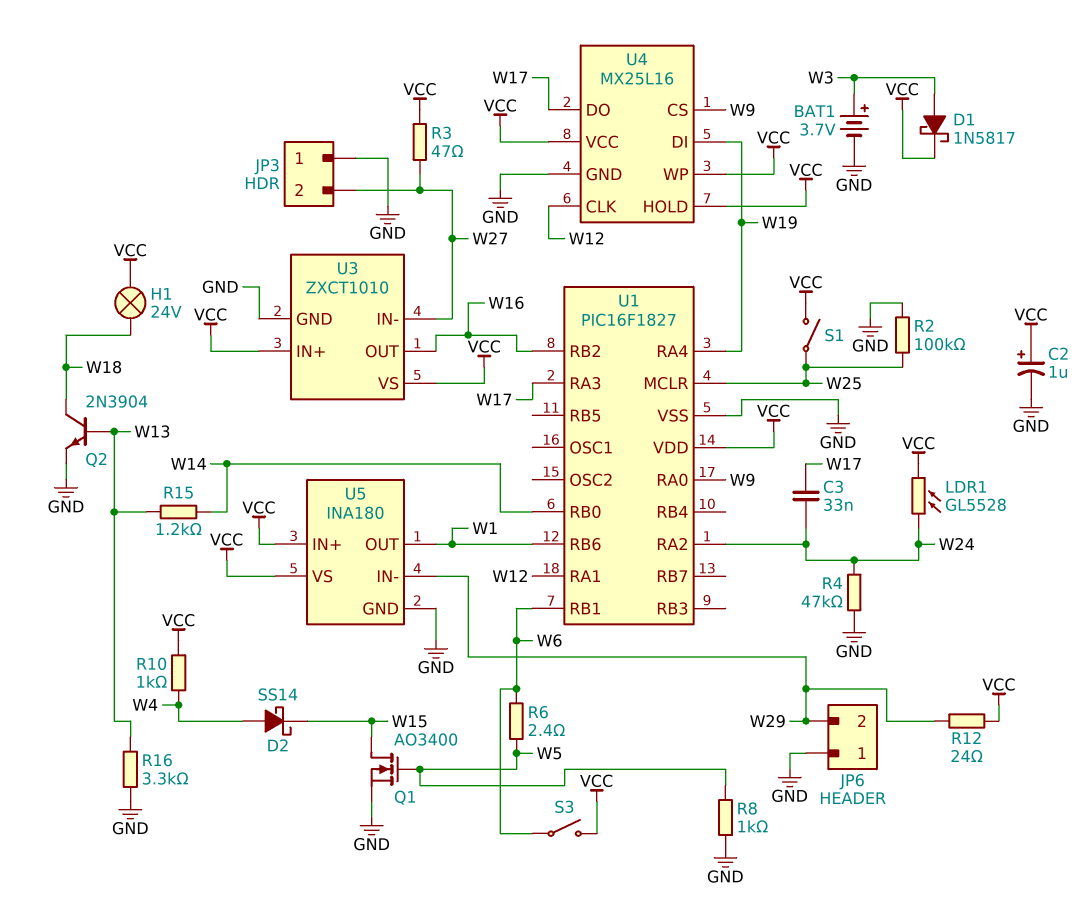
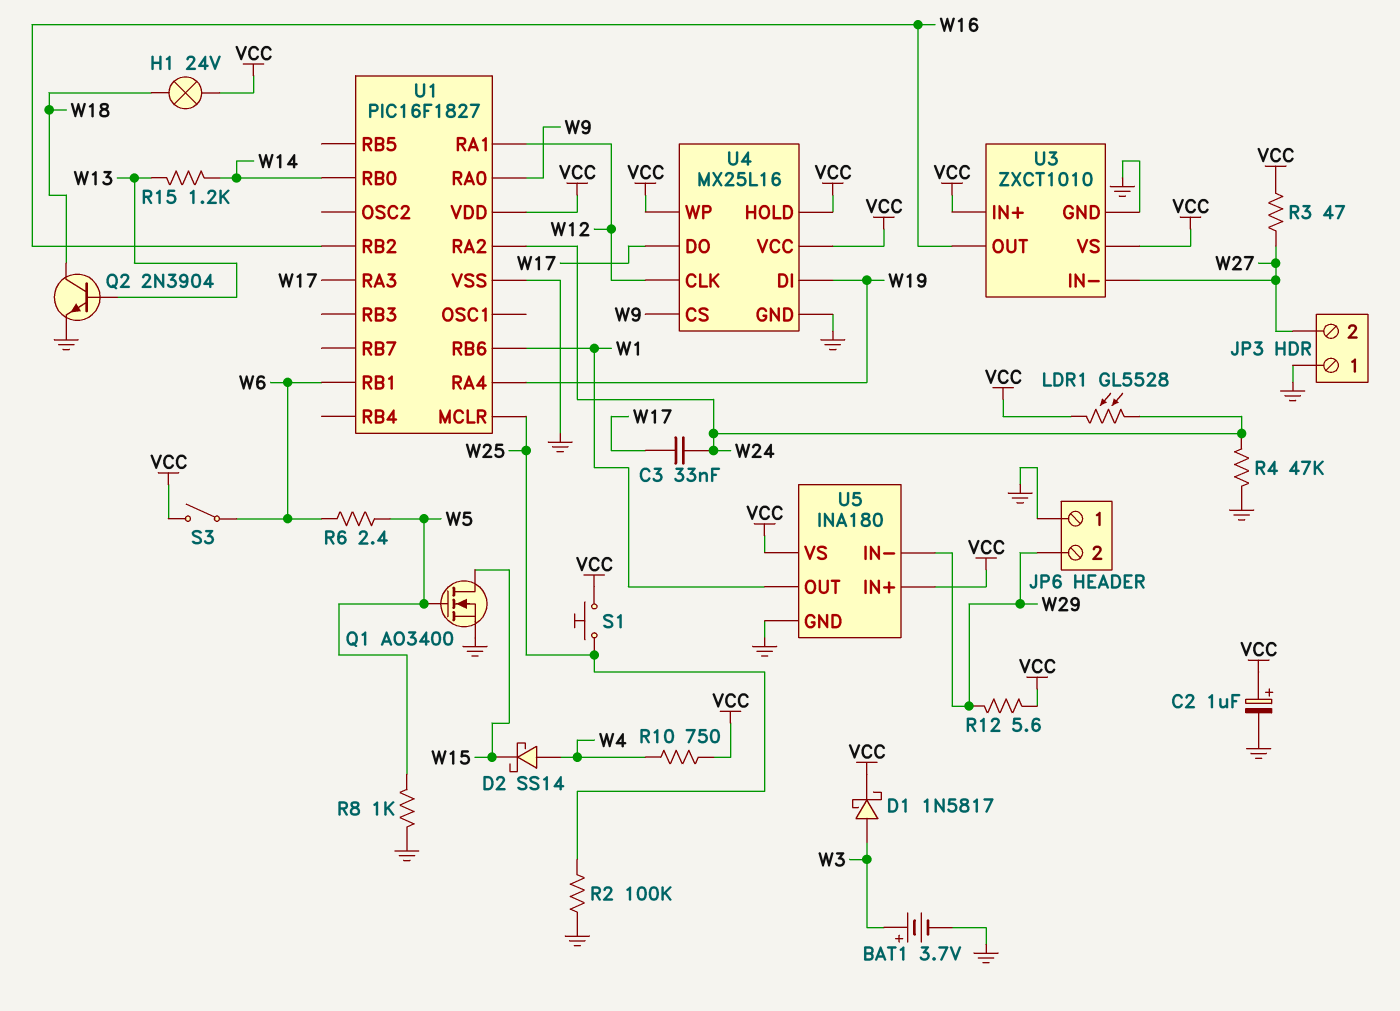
R10: 1k (VCC, W4) -> 750 (VCC, W4)
R12: 24 (VCC, W29) -> 5.6 (VCC, W29)
R16: 3.3k (GND, W13) -> none
S1: switch (VCC, W25) -> button (VCC, W25)

